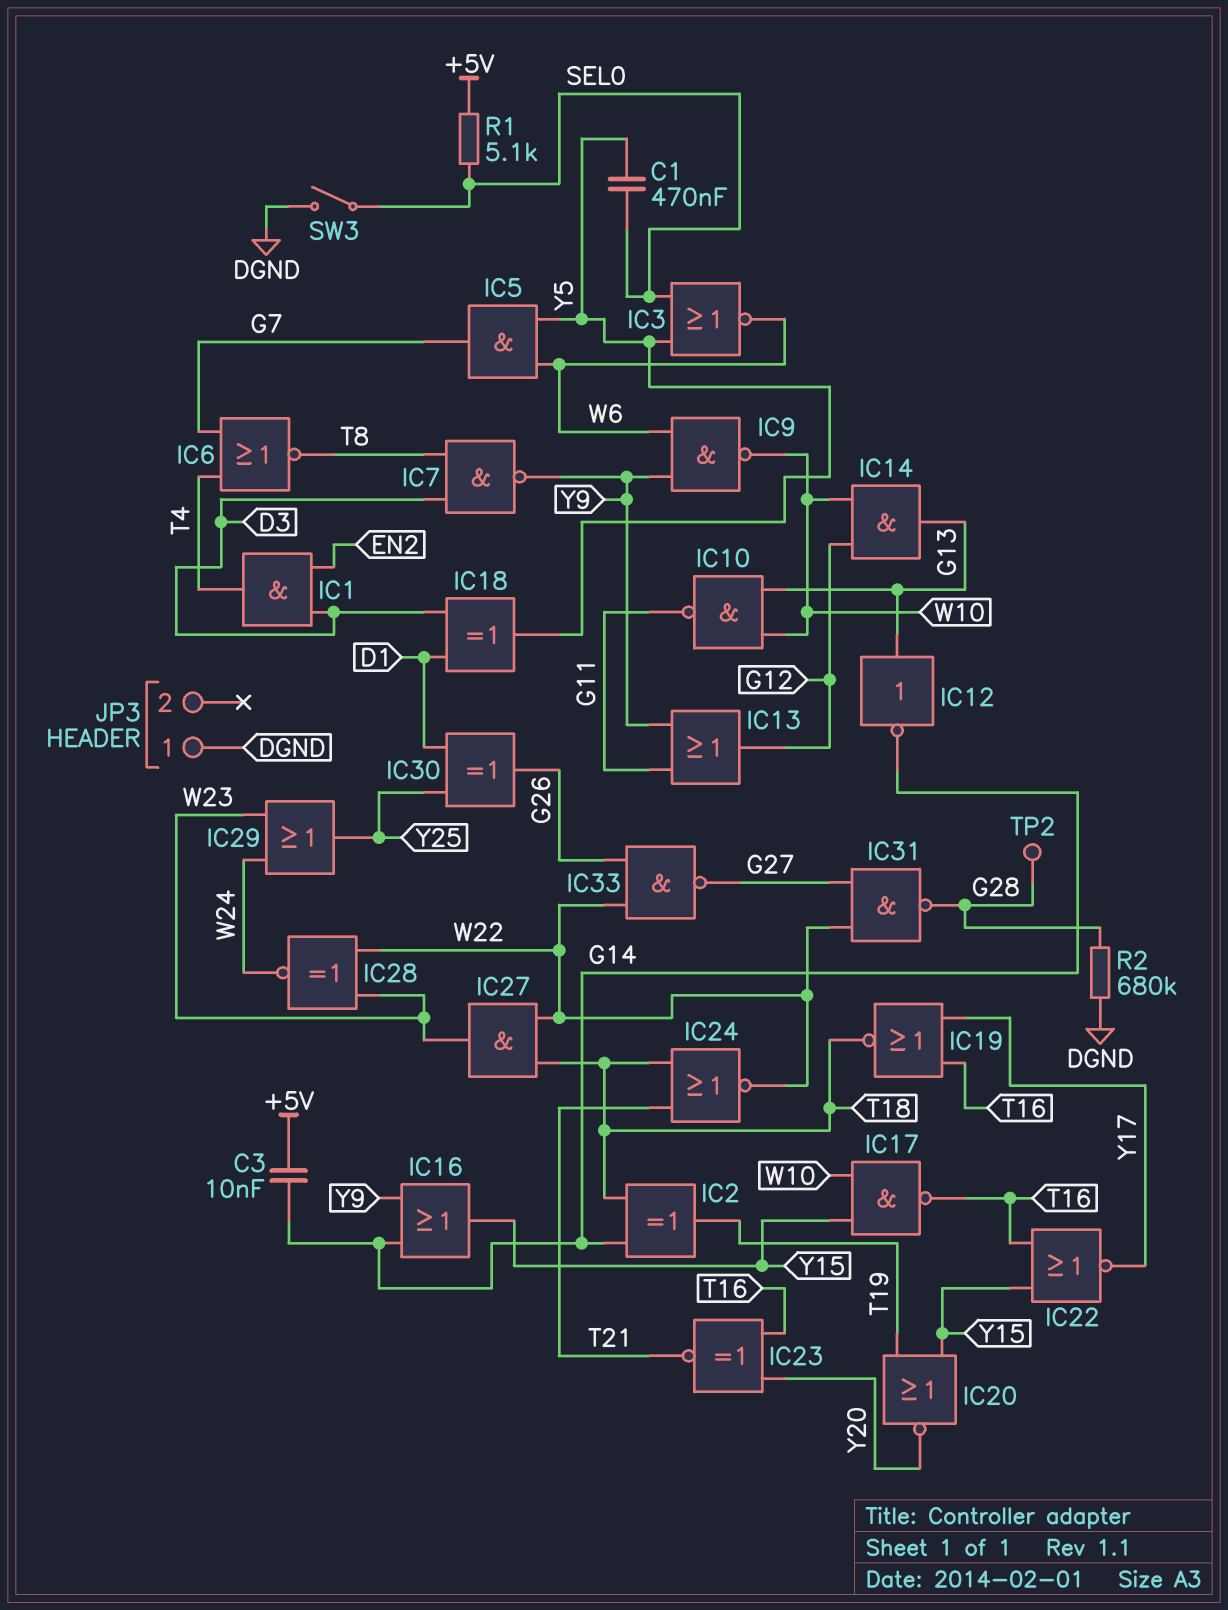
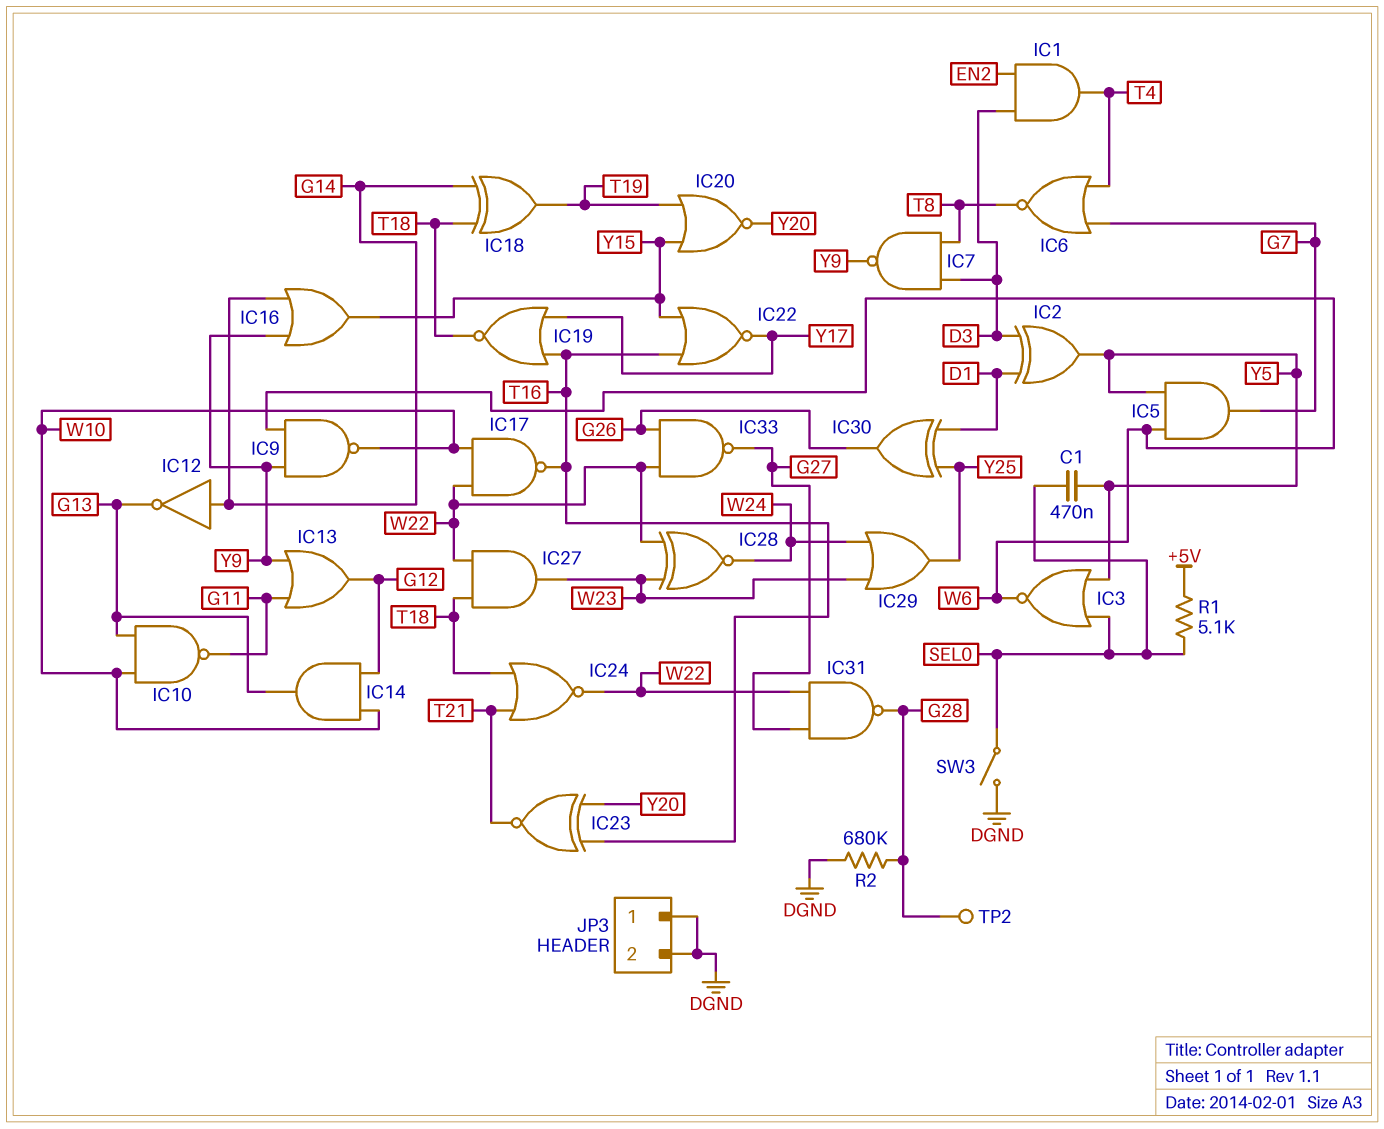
C3: 10nF (+5V, G14) -> none
IC2: XOR (in G14, in T18, out T19) -> XOR (in D1, in D3, out Y5)
IC12: NOT (in G13, out G14) -> NOT (in G14, out G13)
IC17: NAND (in W10, in Y15, out T16) -> NAND (in W10, in W22, out T16)
IC18: XOR (in D1, in D3, out Y5) -> XOR (in G14, in T18, out T19)
JP3 pin 2: none -> DGND

